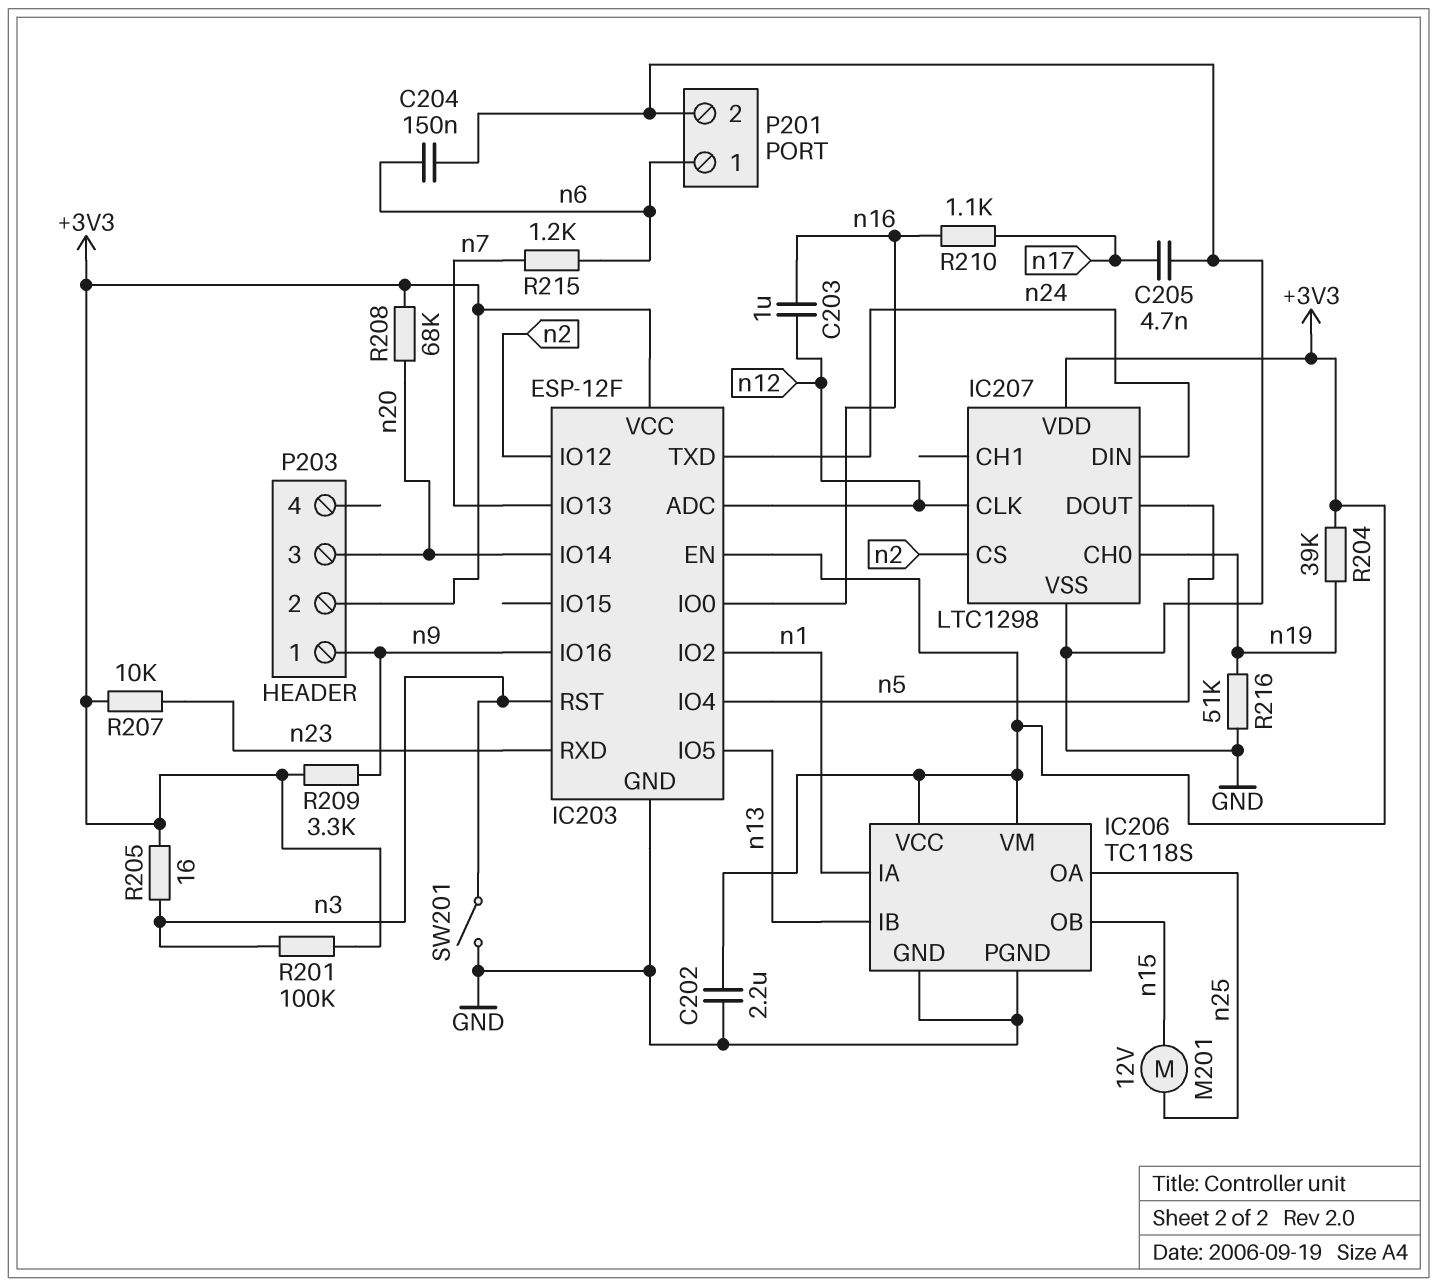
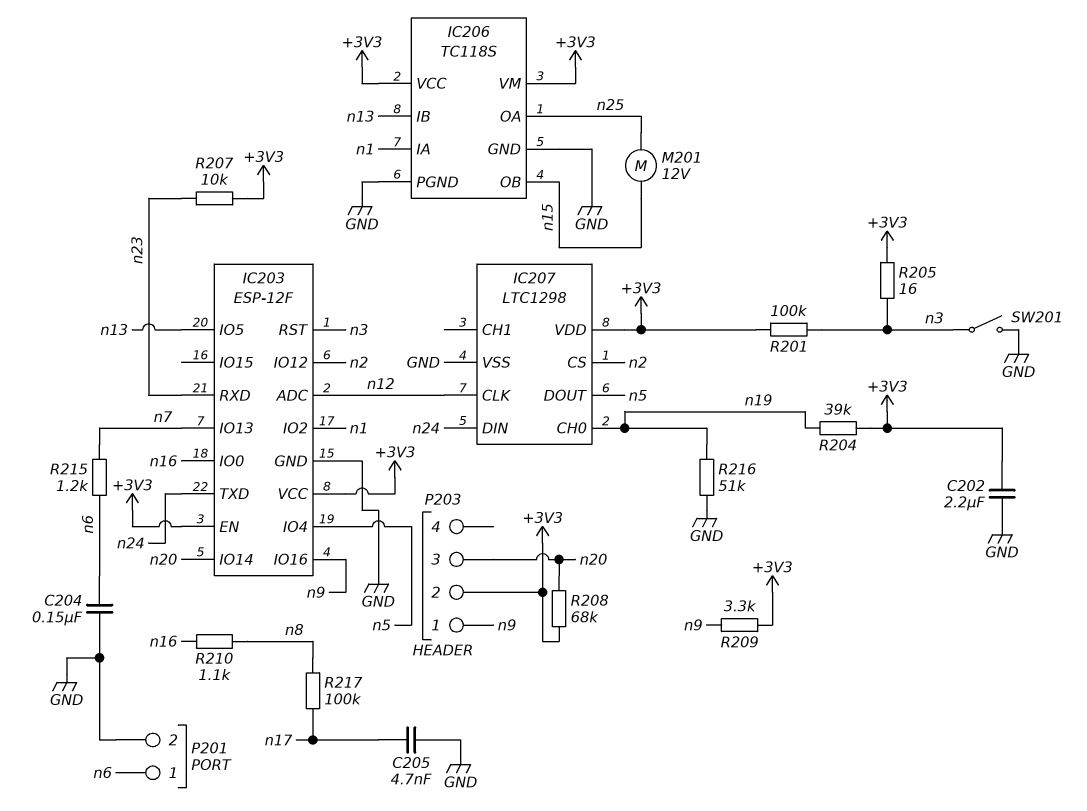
C203: 1uF (n12, n16) -> none
R210: 1.1k (n16, n17) -> 1.1k (n8, n16)
R217: none -> 100k (n8, n17)

